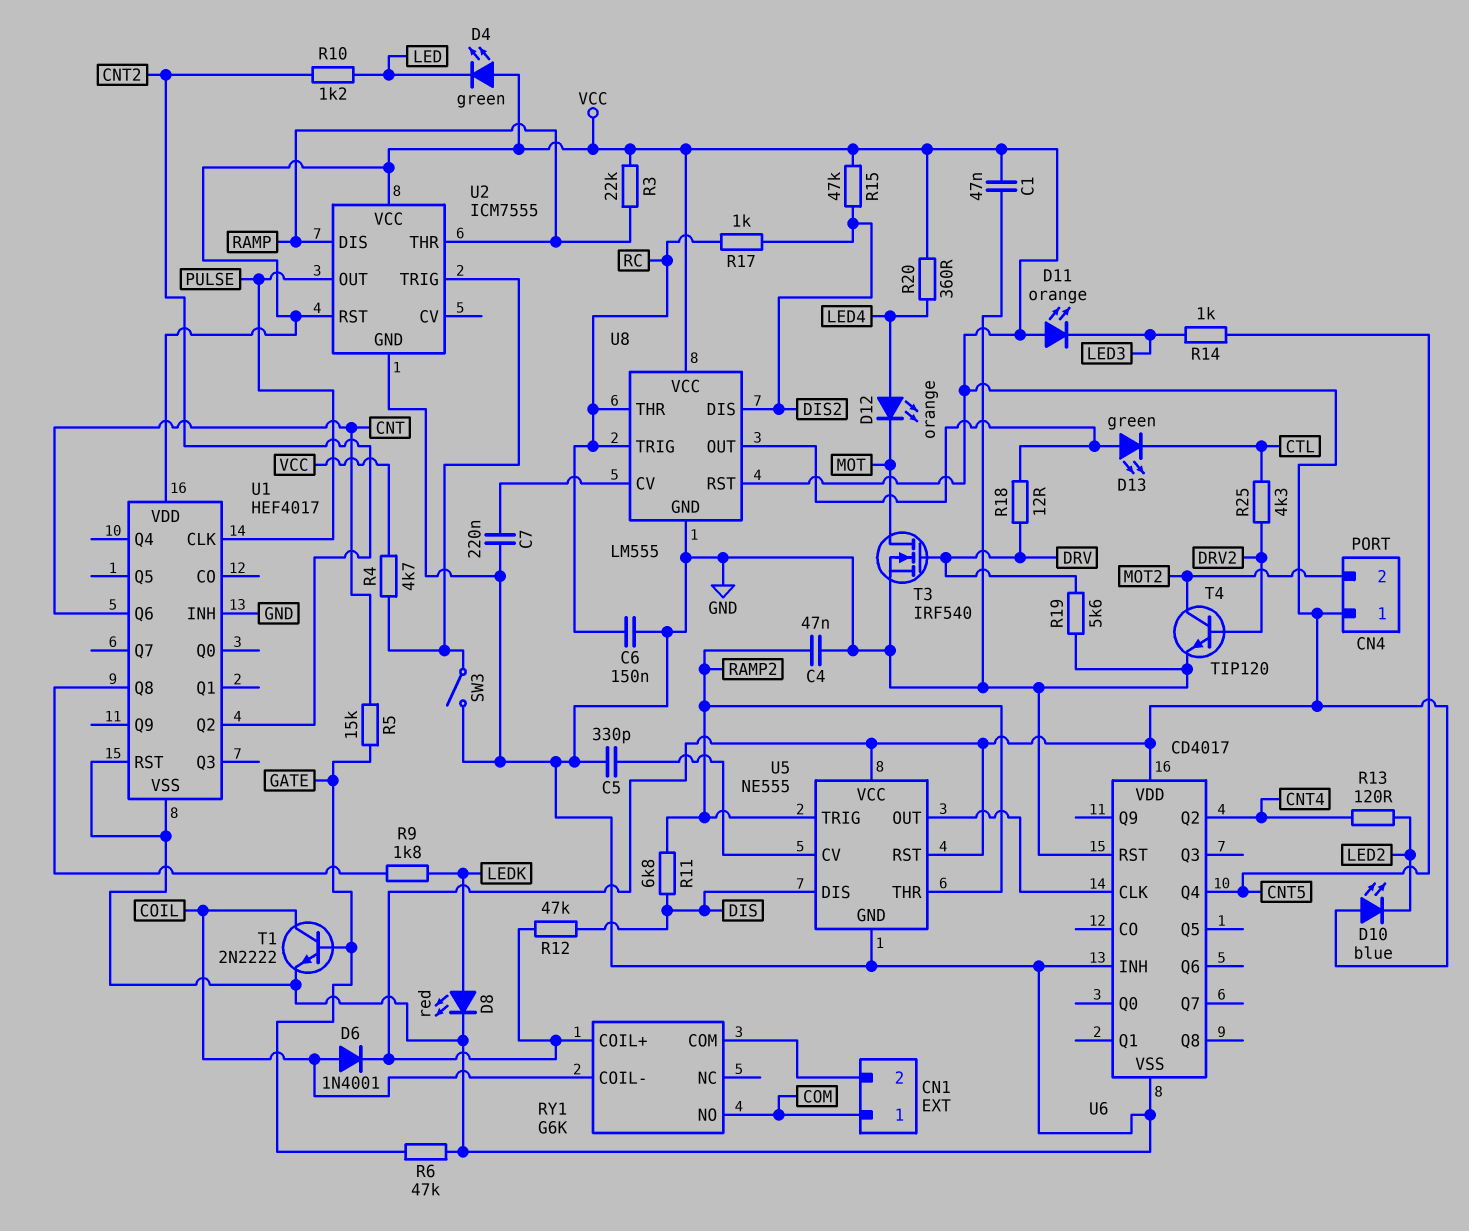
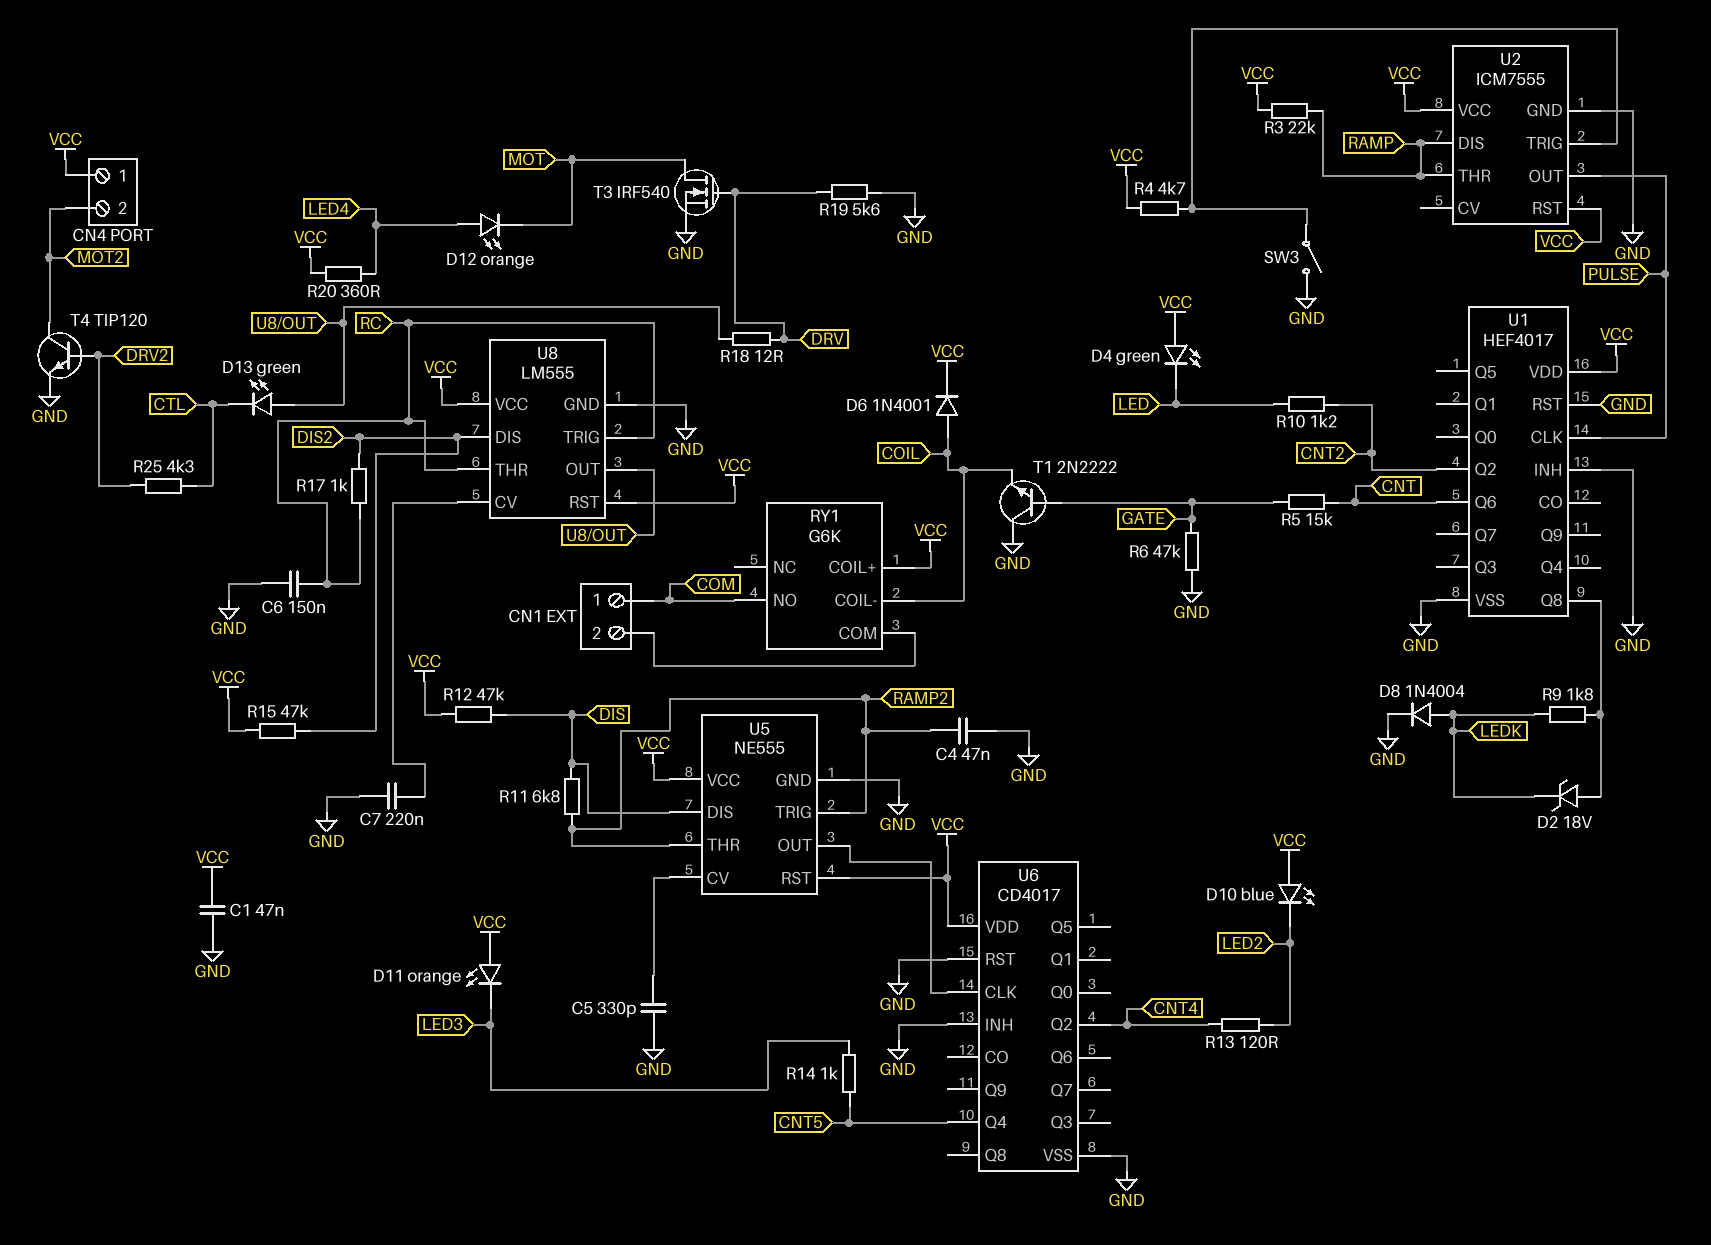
D2: none -> zener 18V (A U1/Q8, K LEDK)
D8: LED red (A LEDK, K GND) -> diode 1N4004 (A LEDK, K GND)
T1: NPN 2N2222 (B GATE, C COIL, E GND) -> NPN 2N2222 (B GATE, C GND, E COIL)

